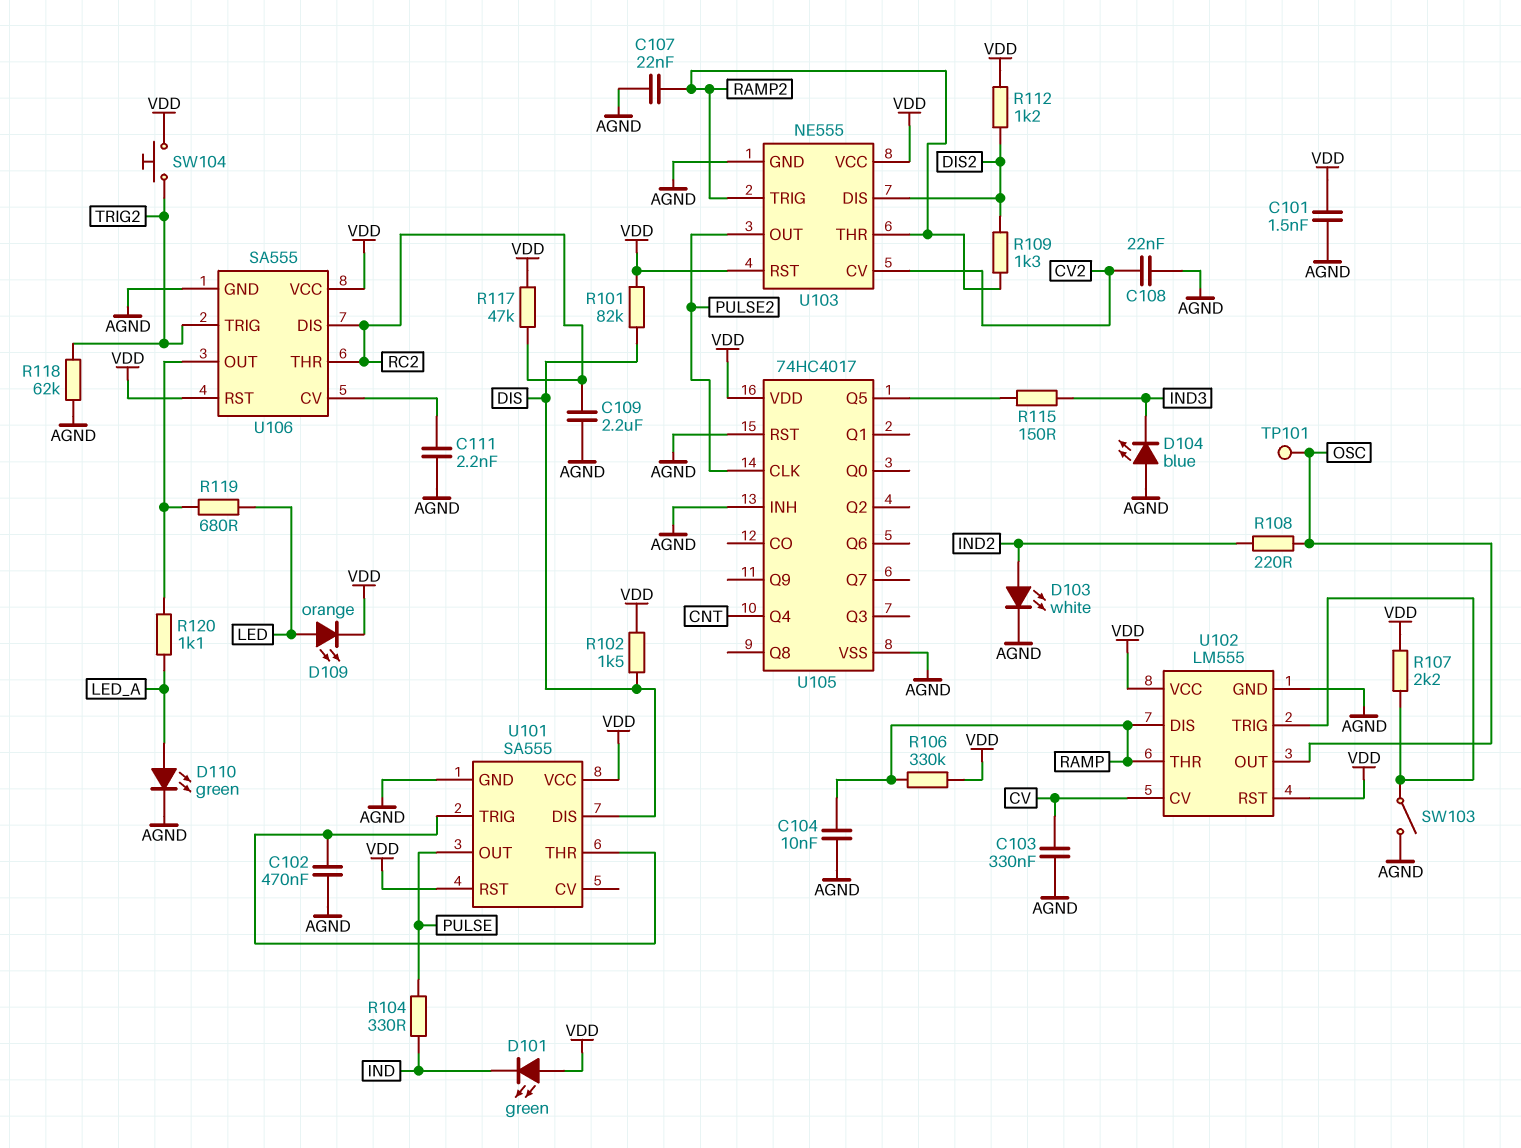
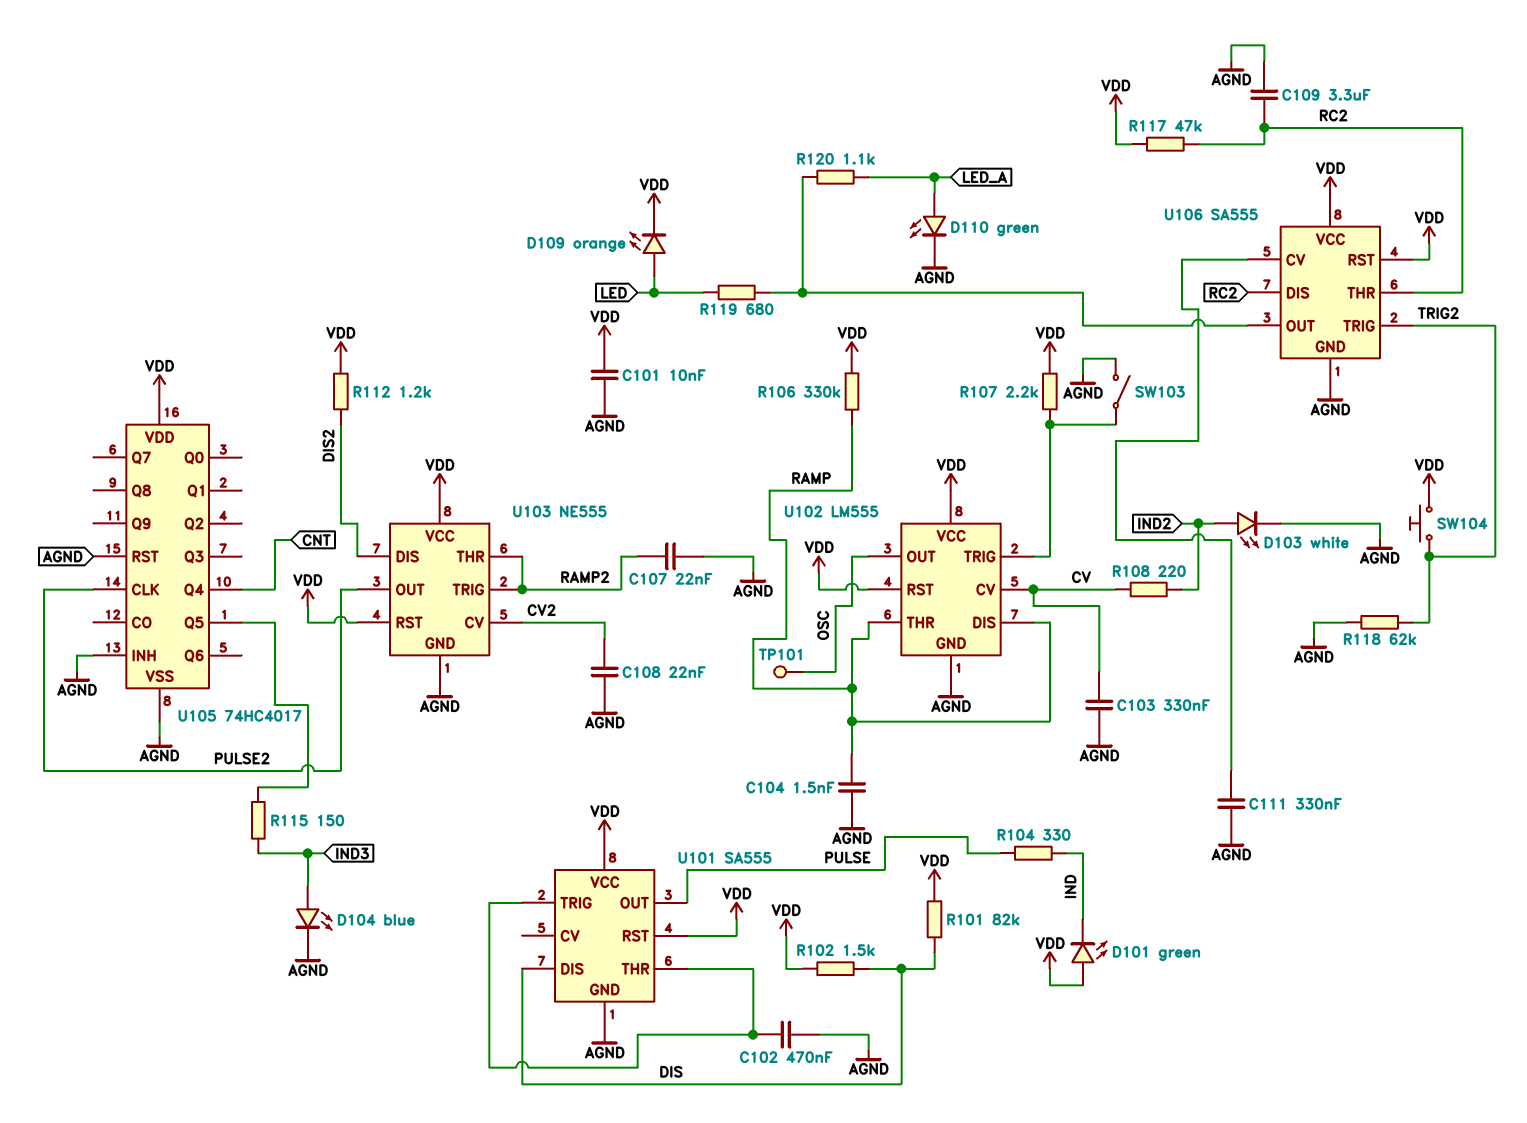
C101: 1.5nF (AGND, VDD) -> 10nF (AGND, VDD)
C104: 10nF (AGND, RAMP) -> 1.5nF (AGND, RAMP)
C109: 2.2uF (AGND, RC2) -> 3.3uF (AGND, RC2)
C111: 2.2nF (AGND, U106/CV) -> 330nF (AGND, U106/CV)
D104: LED blue (A AGND, K IND3) -> LED blue (A IND3, K AGND)
R108: 220 (IND2, OSC) -> 220 (CV, IND2)
R109: 1.3k (DIS2, RAMP2) -> none

